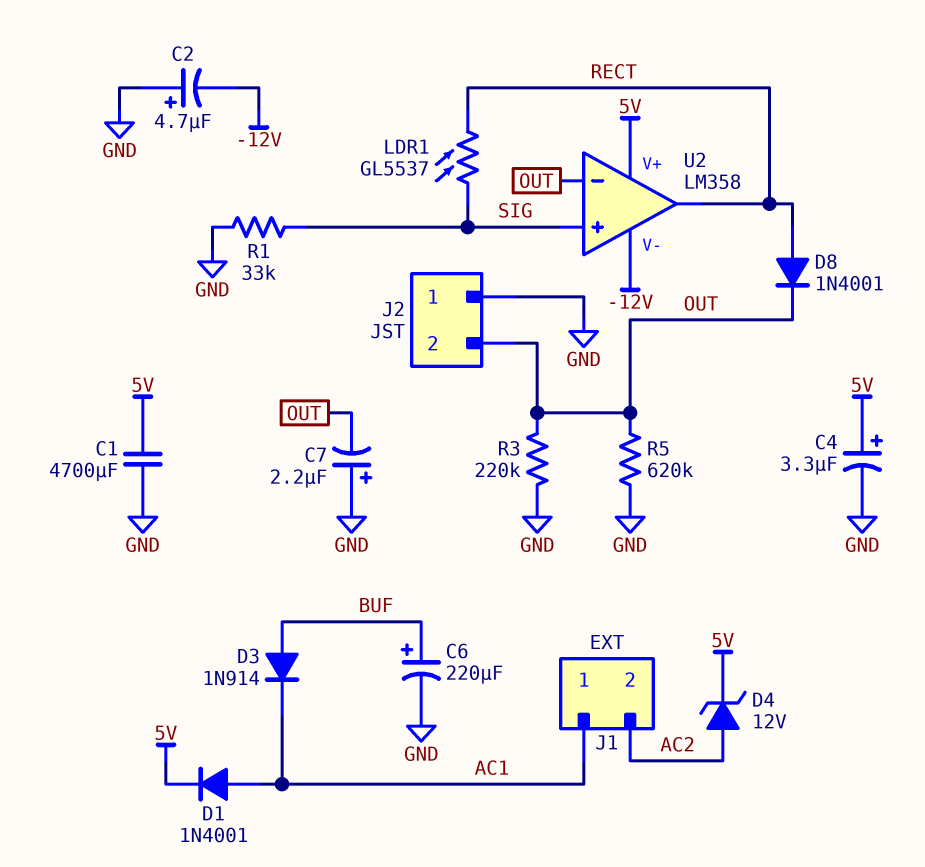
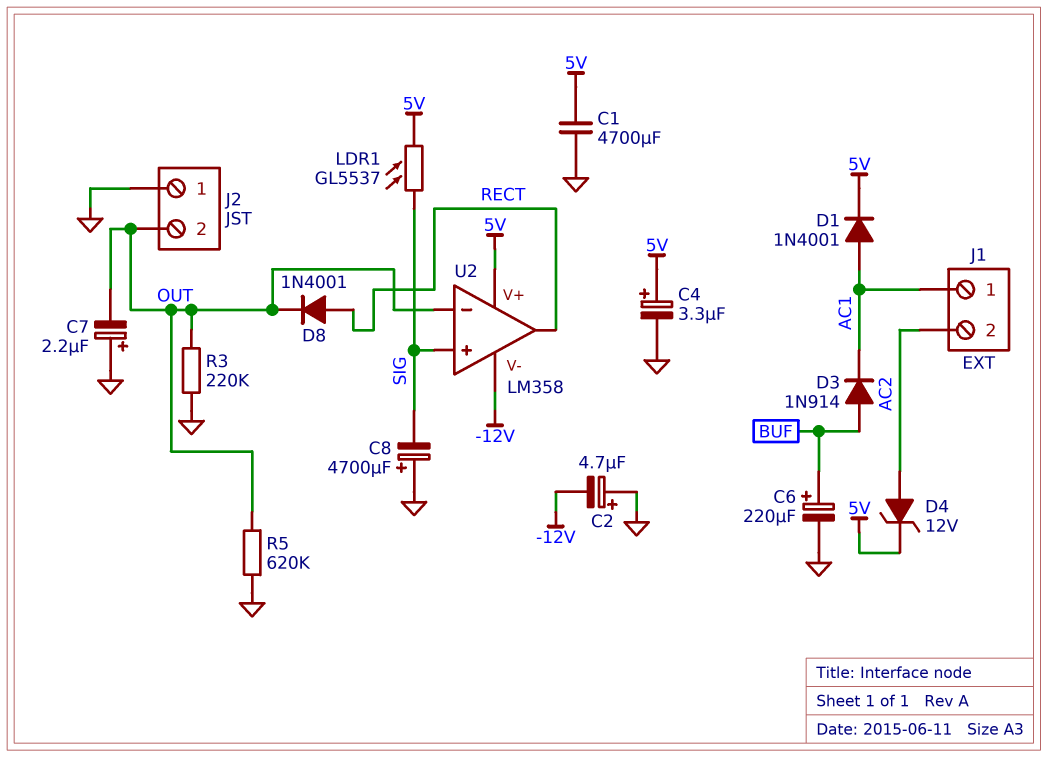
C8: none -> 4700uF (plus GND, minus SIG)
LDR1: GL5537 (RECT, SIG) -> GL5537 (5V, SIG)
R1: 33k (GND, SIG) -> none

